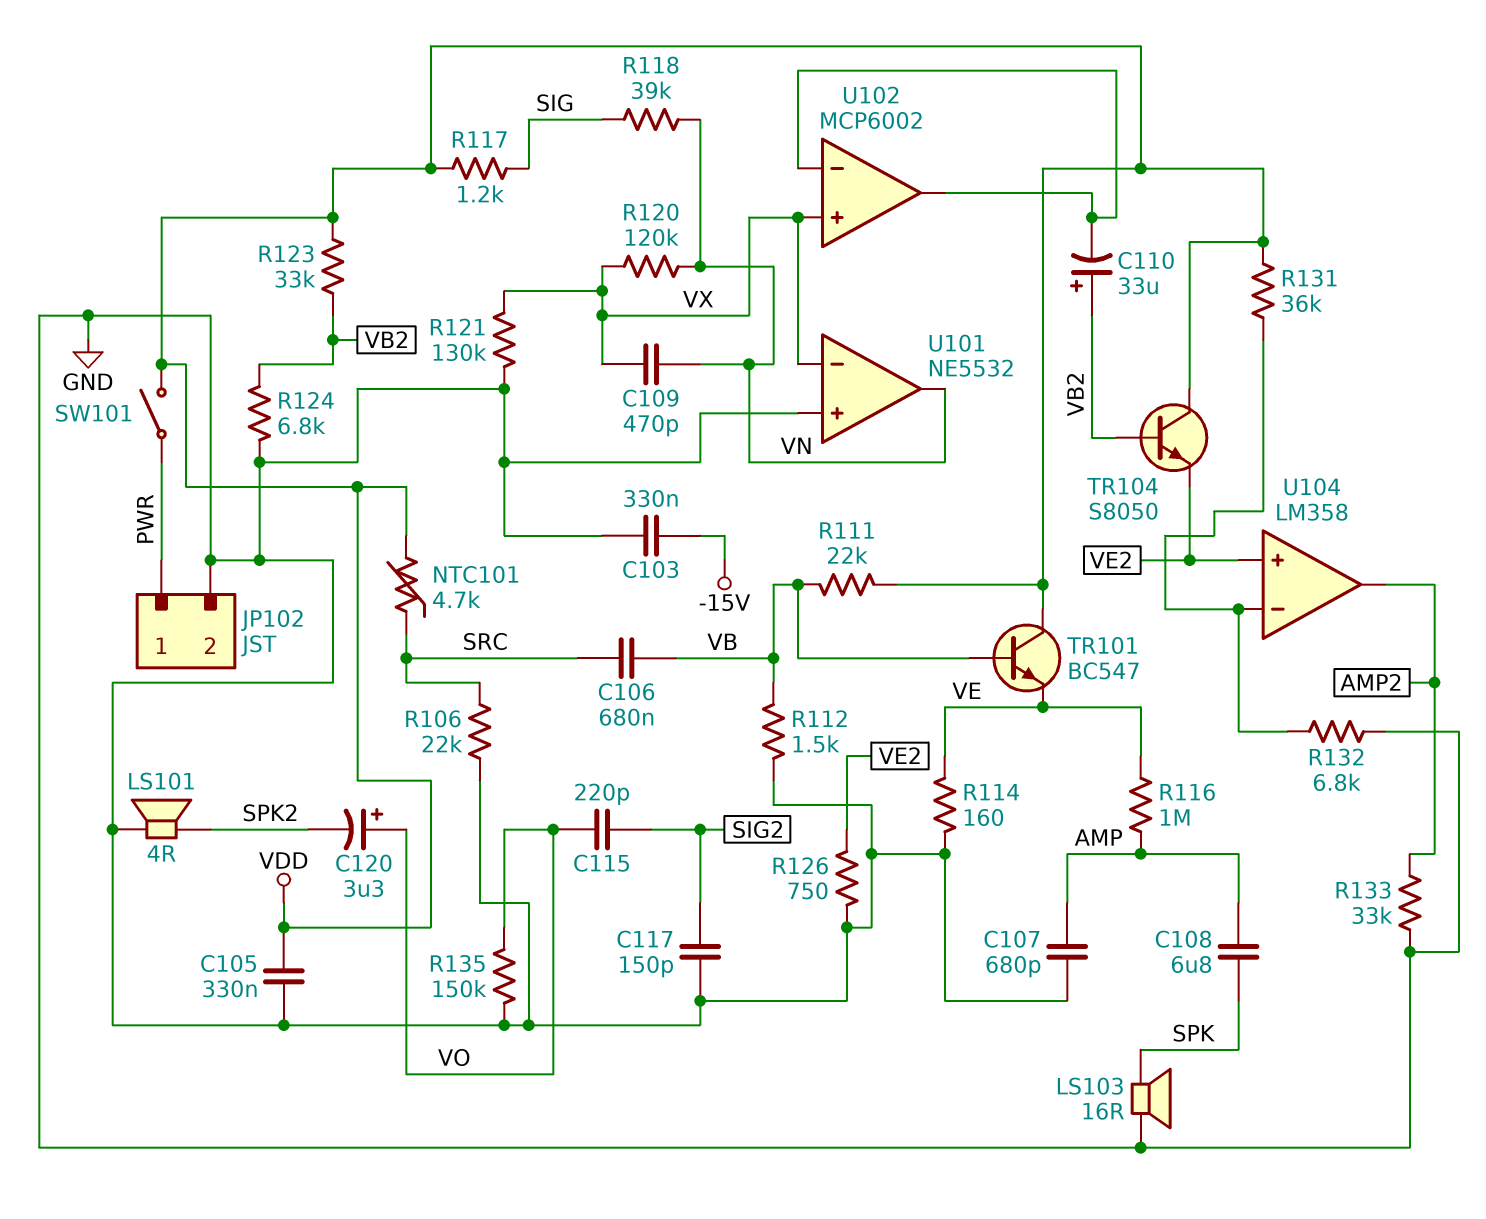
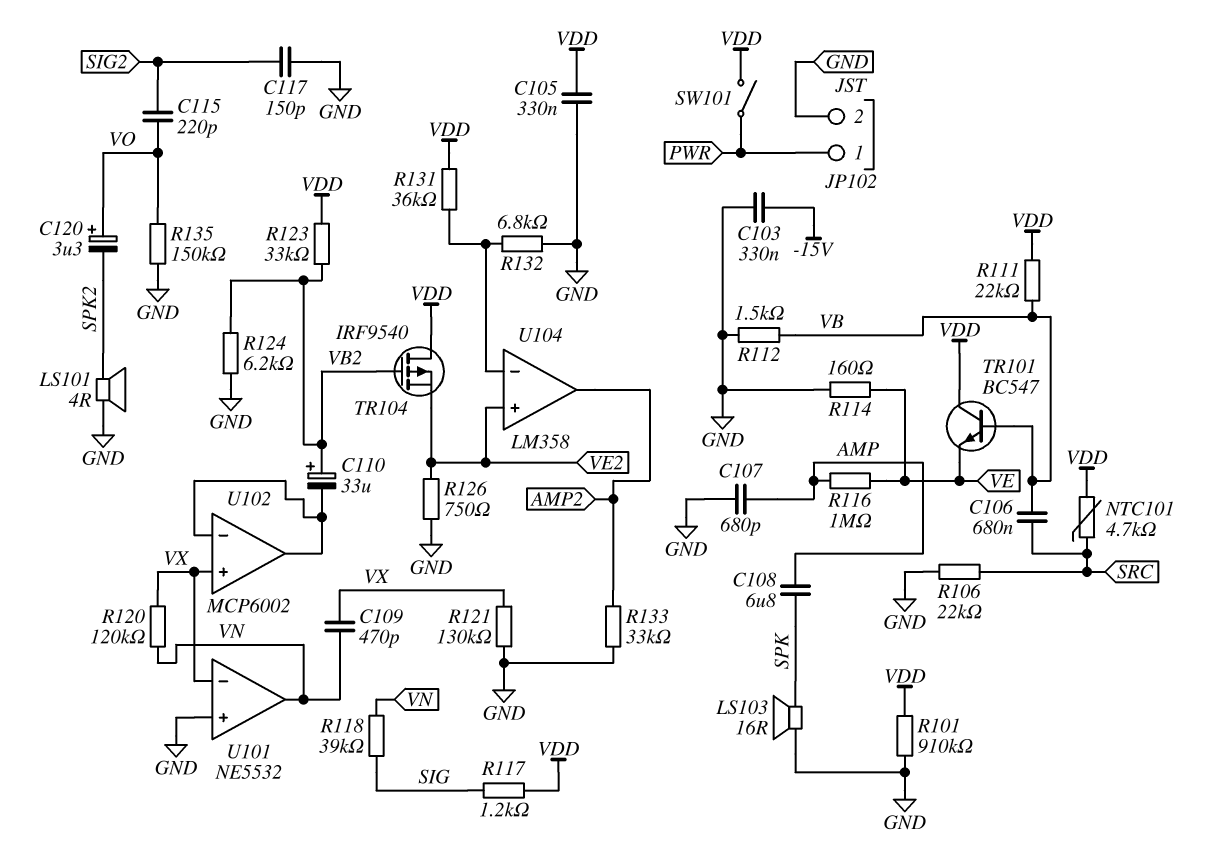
R101: none -> 910k (GND, VDD)
R124: 6.8k (GND, VB2) -> 6.2k (GND, VB2)
TR104: NPN S8050 (B VB2, C VDD, E VE2) -> PMOS IRF9540 (G VB2, D VDD, S VE2)

